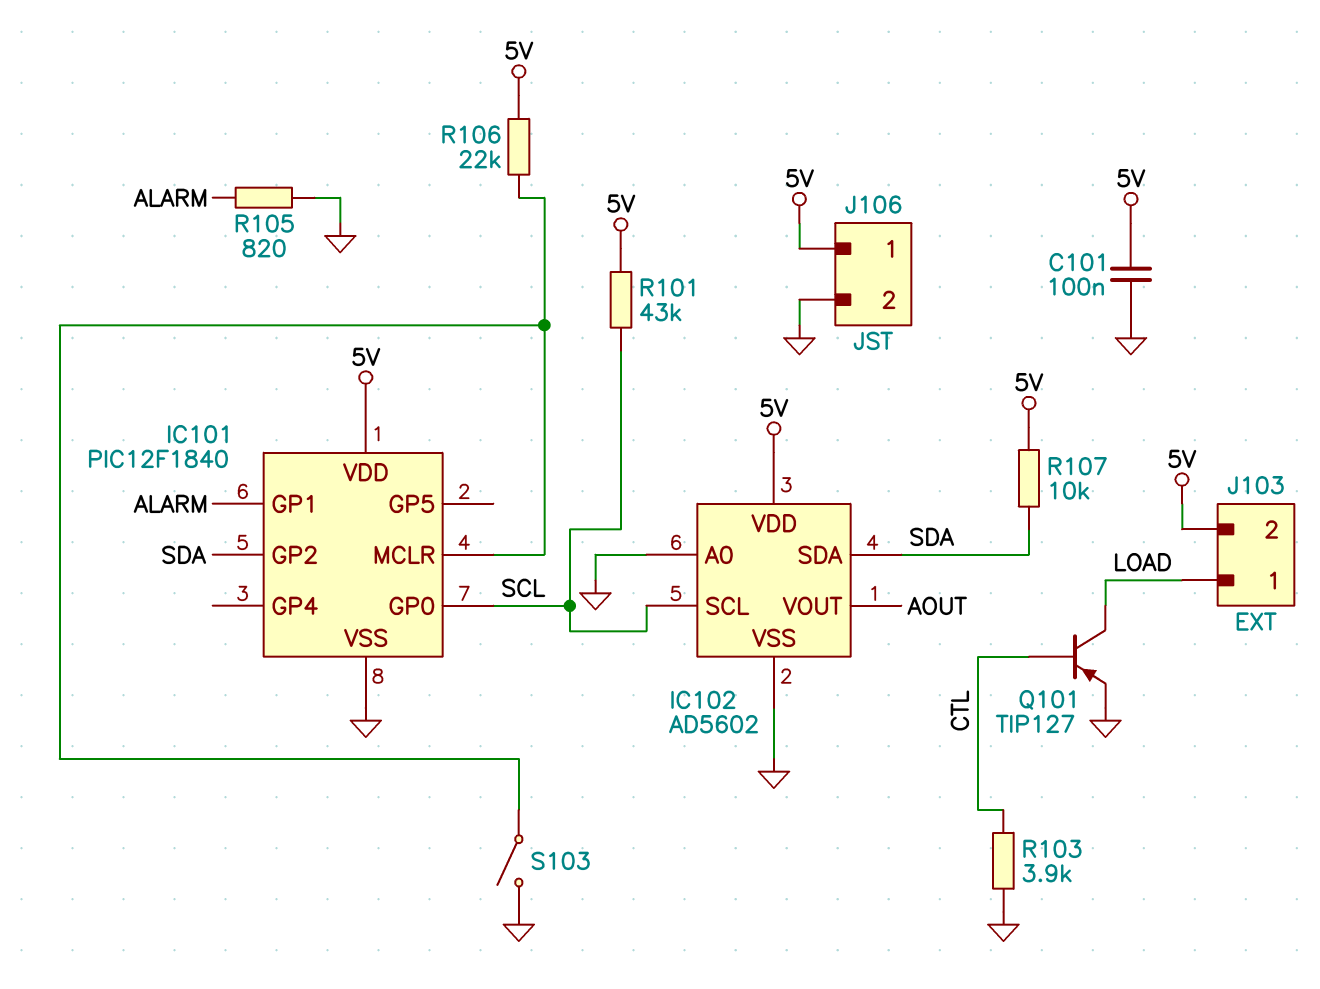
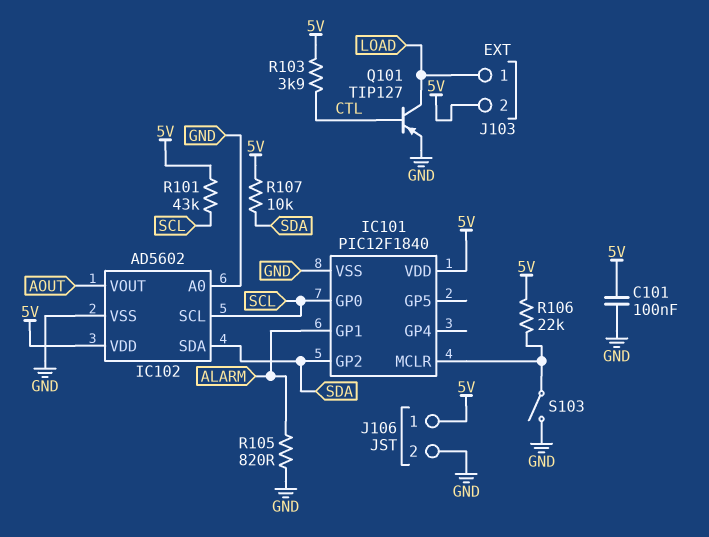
R103: 3.9k (CTL, GND) -> 3.9k (5V, CTL)

